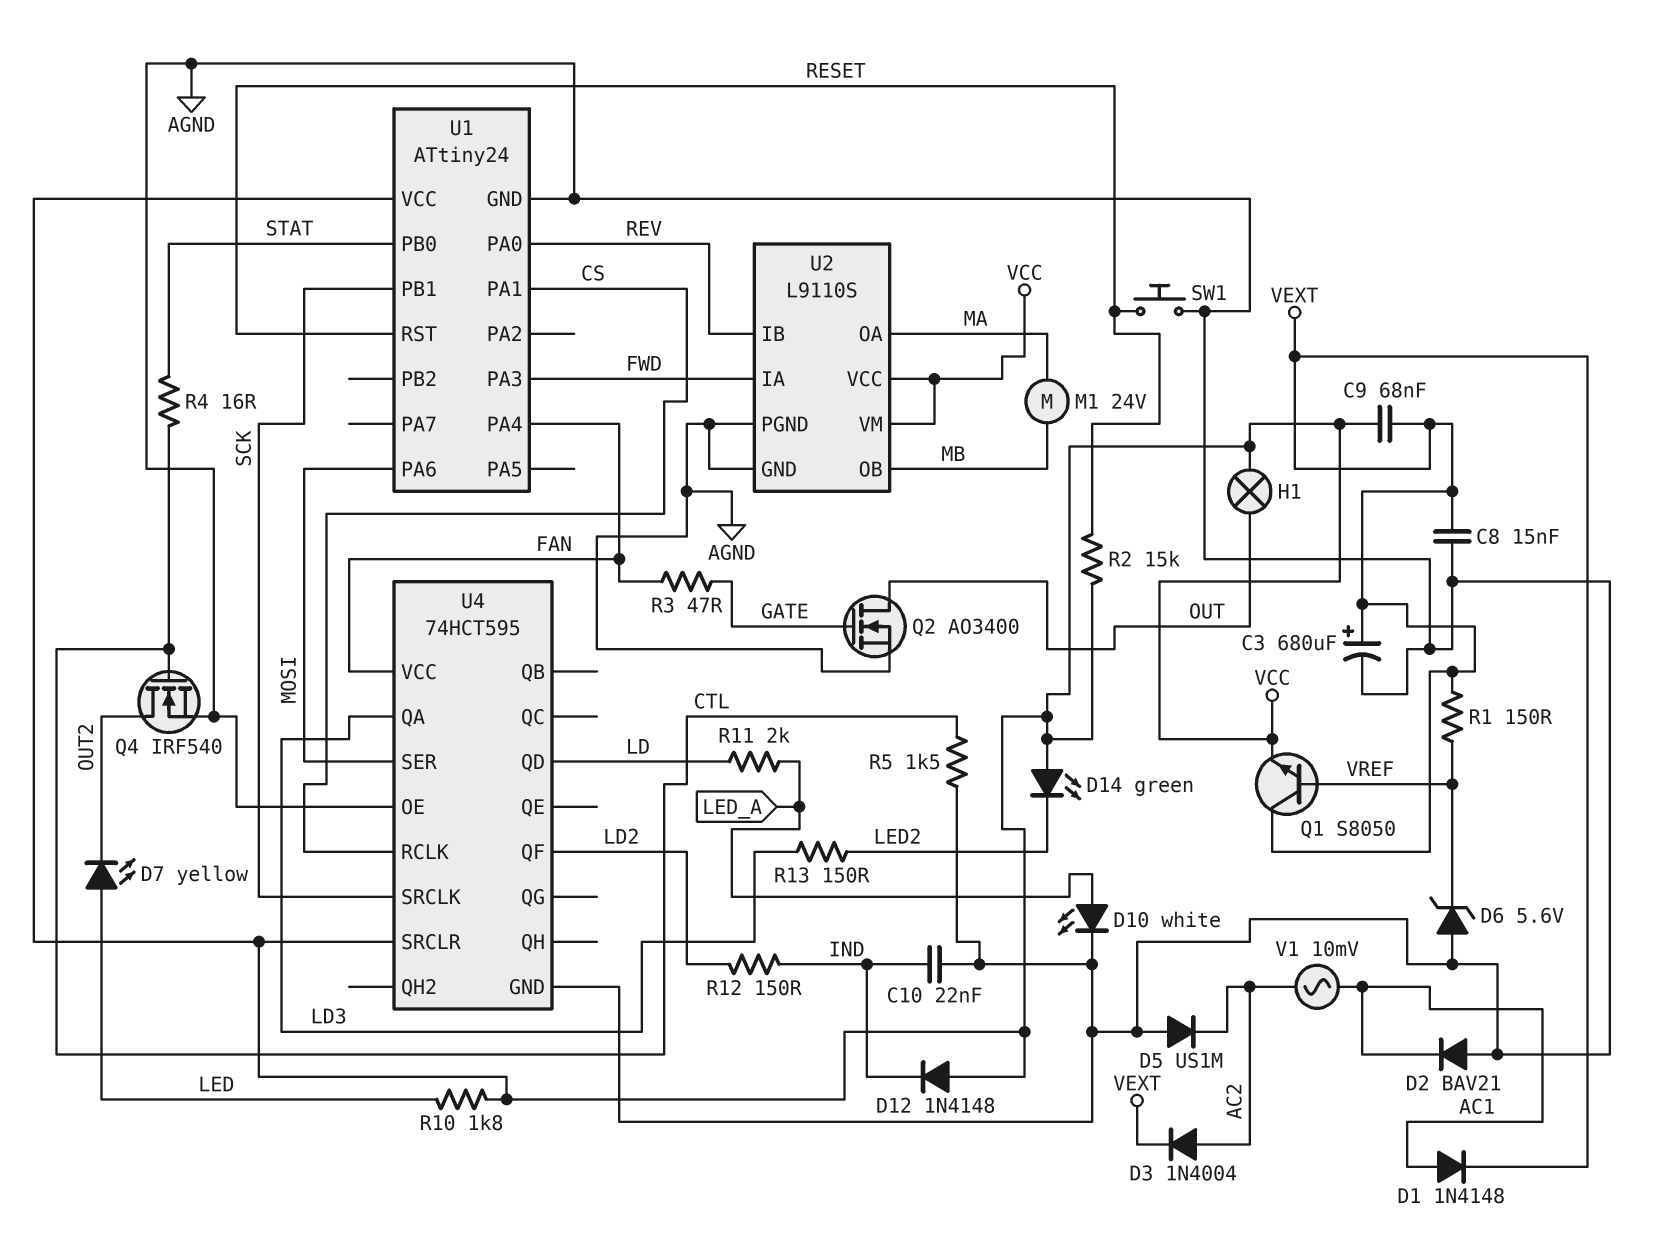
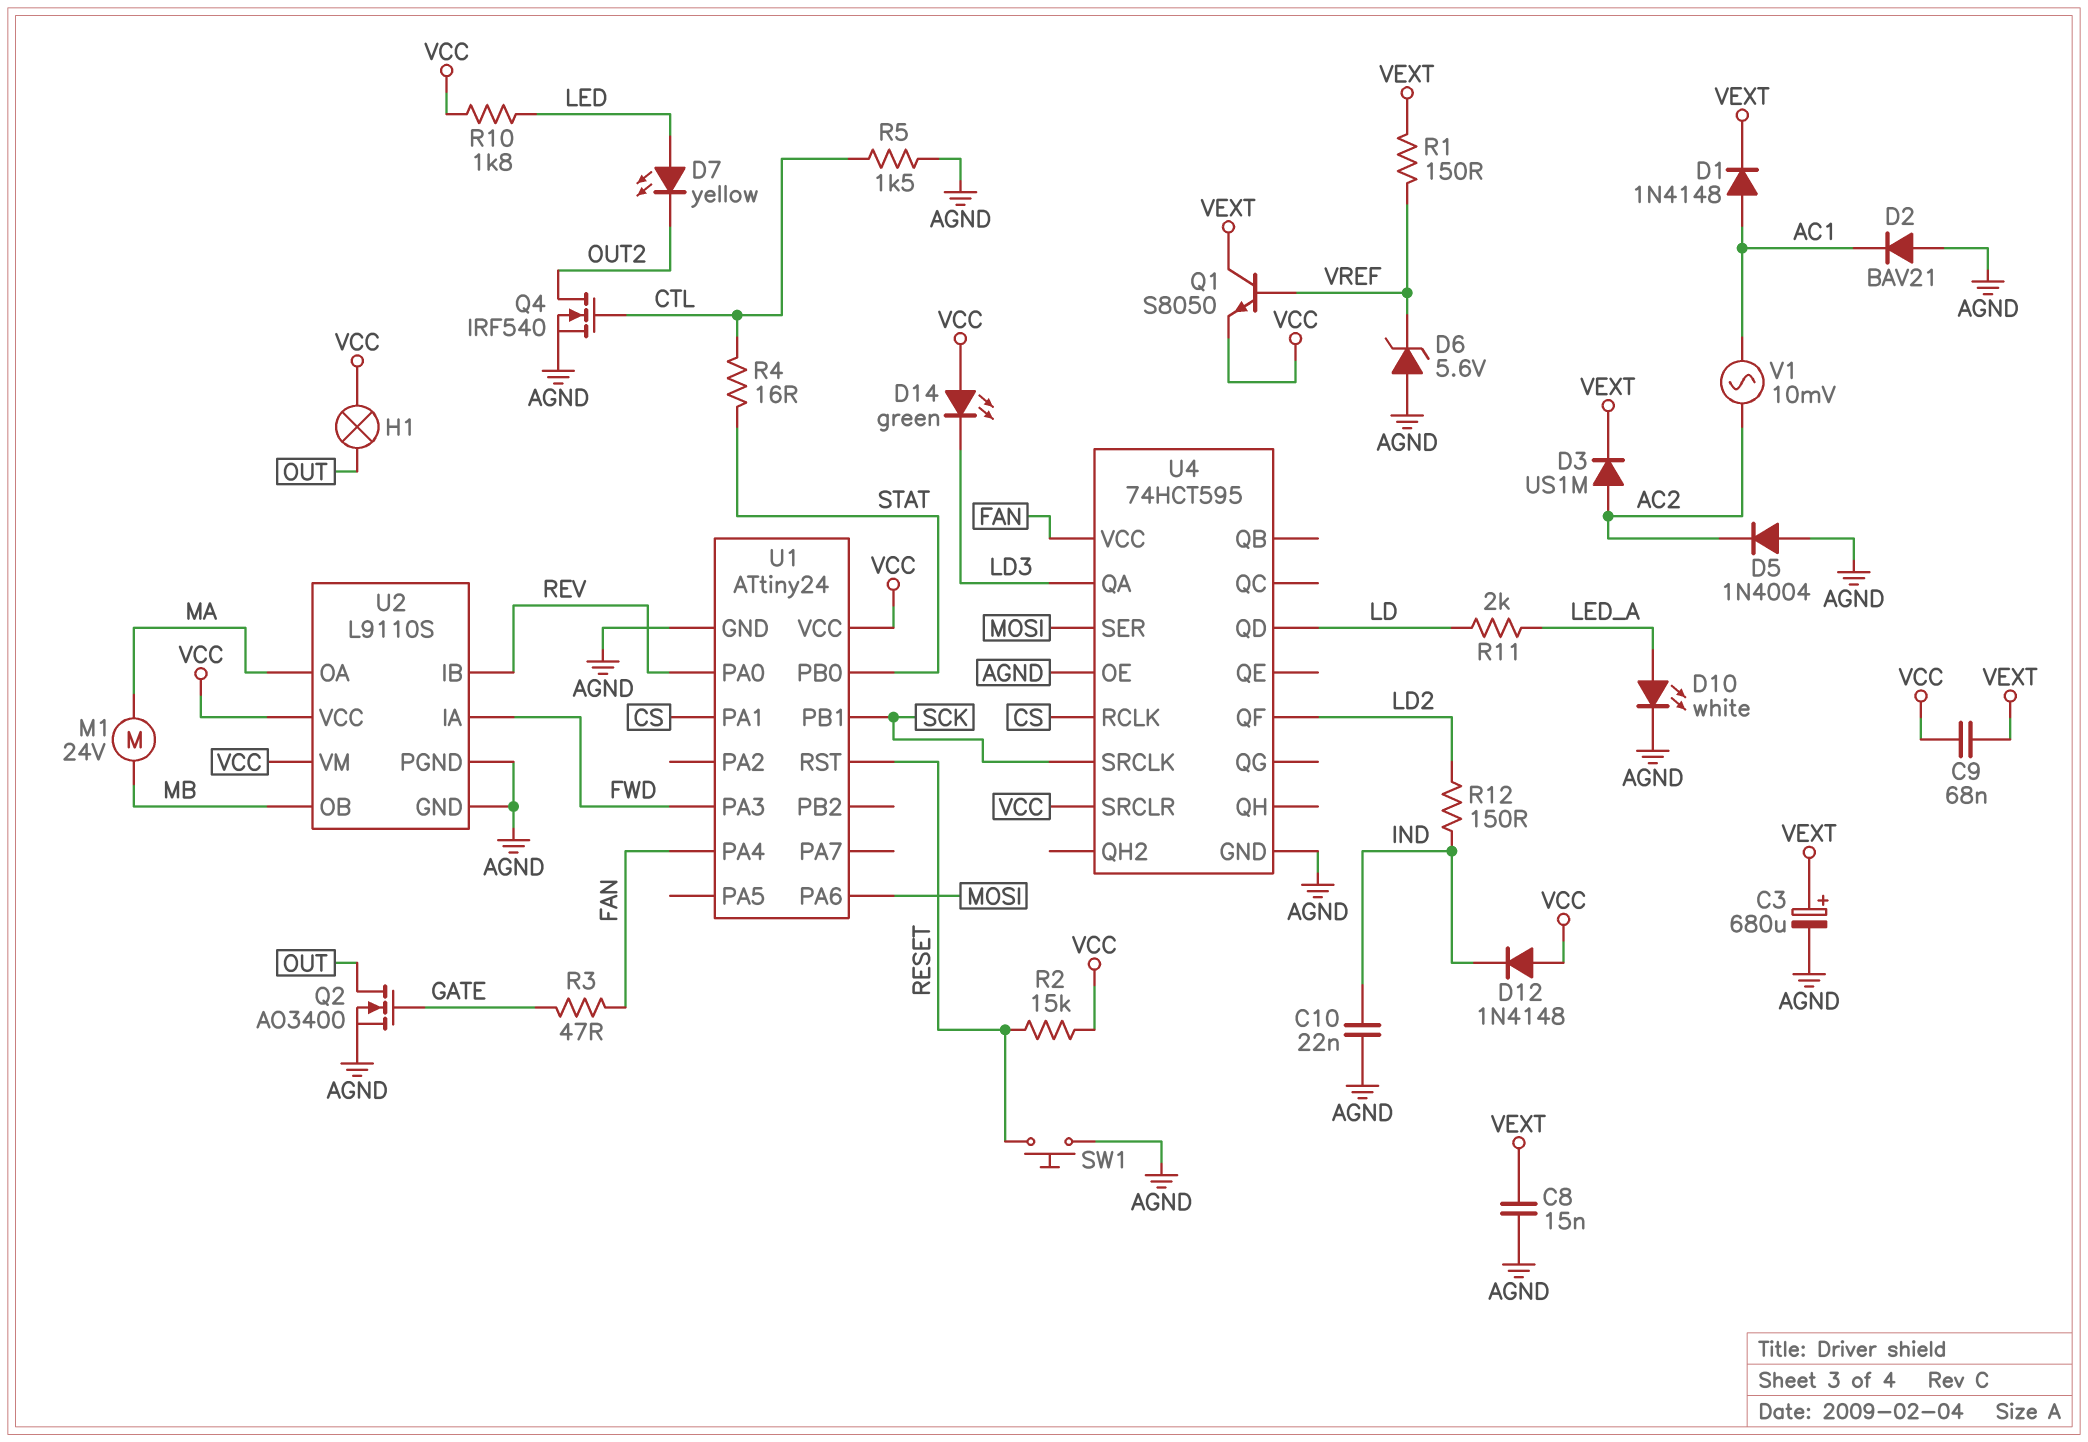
D3: diode 1N4004 (A AC2, K VEXT) -> diode US1M (A AC2, K VEXT)
D5: diode US1M (A AGND, K AC2) -> diode 1N4004 (A AGND, K AC2)
D14: LED green (A VCC, K LED2) -> LED green (A VCC, K LD3)
R13: 150 (LD3, LED2) -> none

